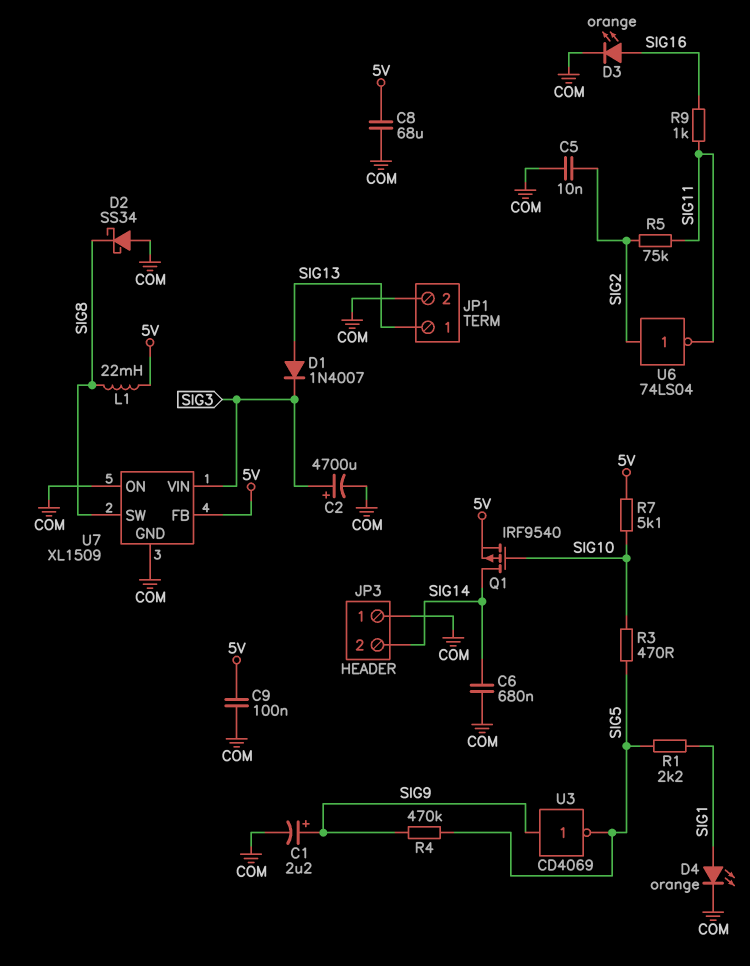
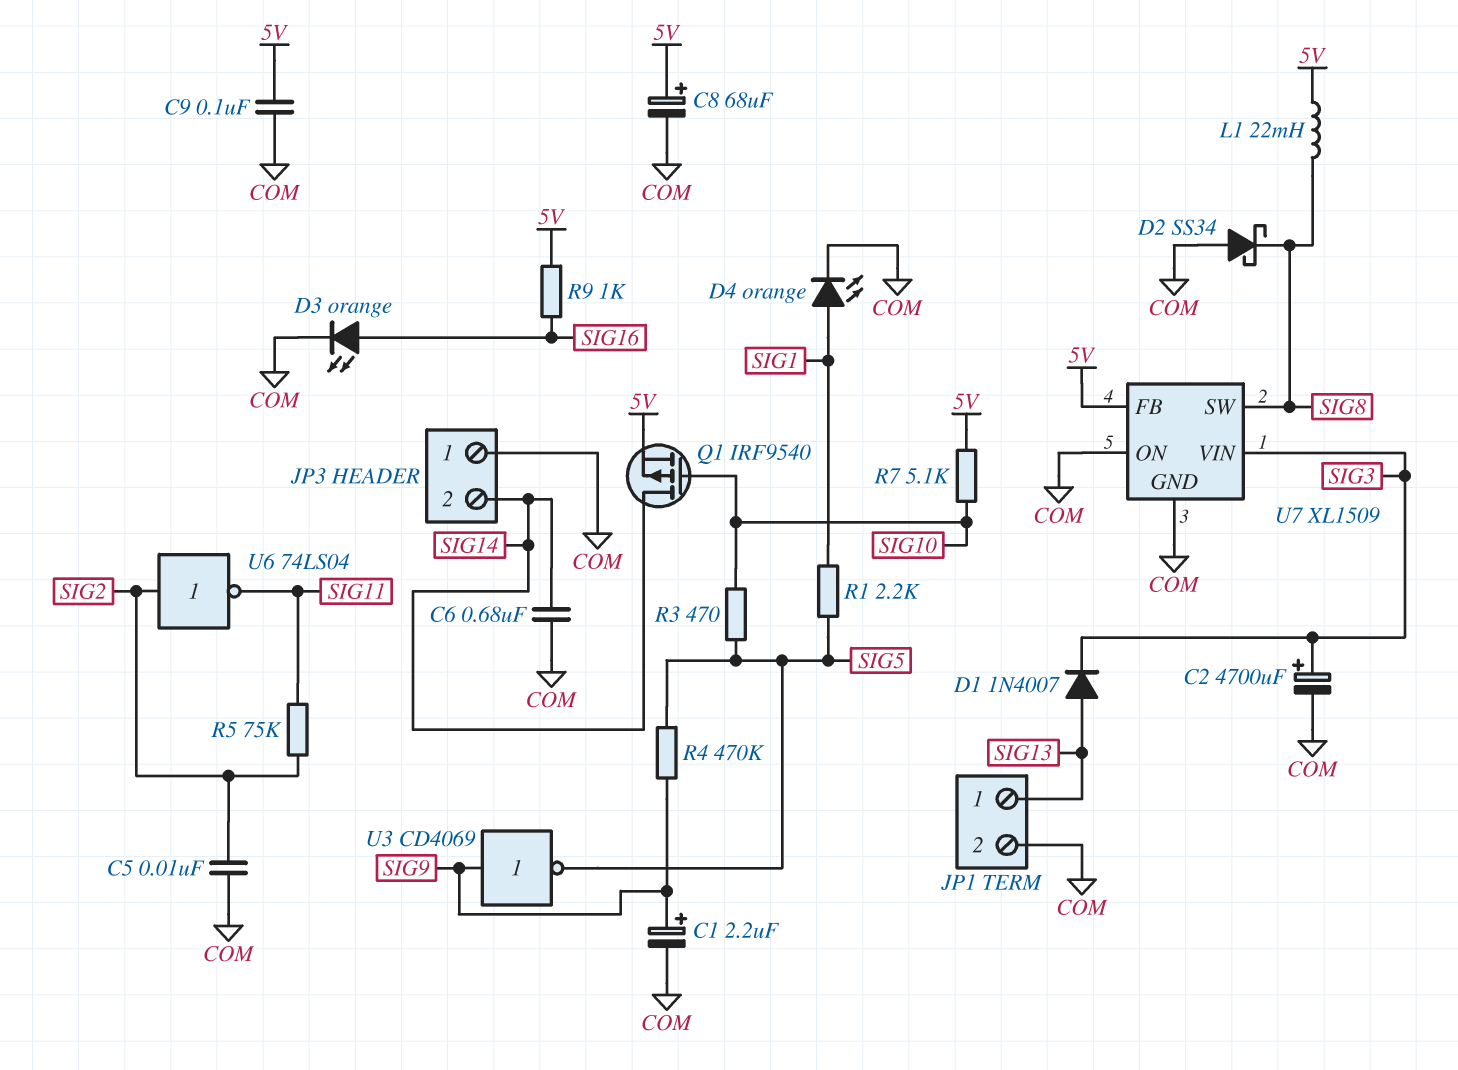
C8: 68uF (5V, COM) -> 68uF (plus 5V, minus COM)
R9: 1k (SIG11, SIG16) -> 1k (5V, SIG16)

